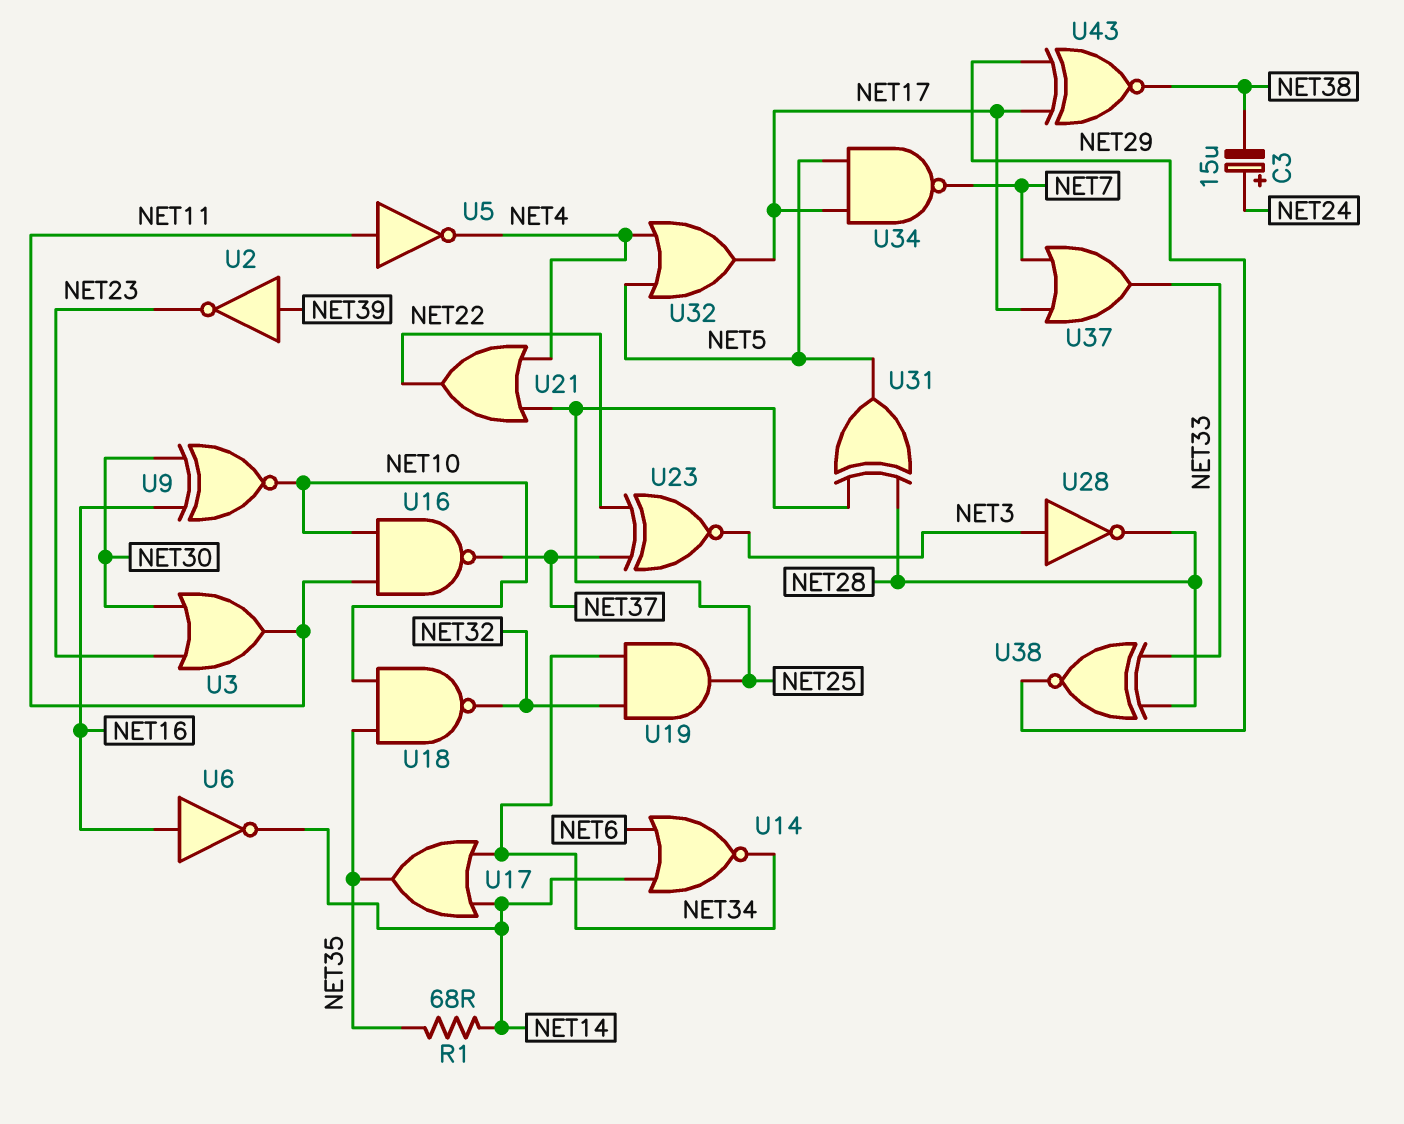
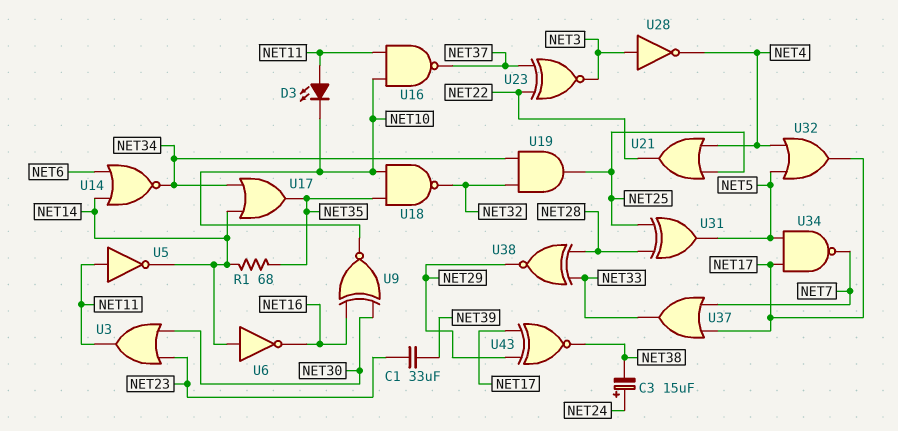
C1: none -> 33uF (NET23, NET39)
D3: none -> LED (A NET11, K NET10)
U2: NOT (in NET39, out NET23) -> none
U5: NOT (in NET11, out NET4) -> NOT (in NET11, out NET14)
U6: NOT (in NET16, out NET14) -> NOT (in NET14, out NET16)
U28: NOT (in NET3, out NET28) -> NOT (in NET3, out NET4)

